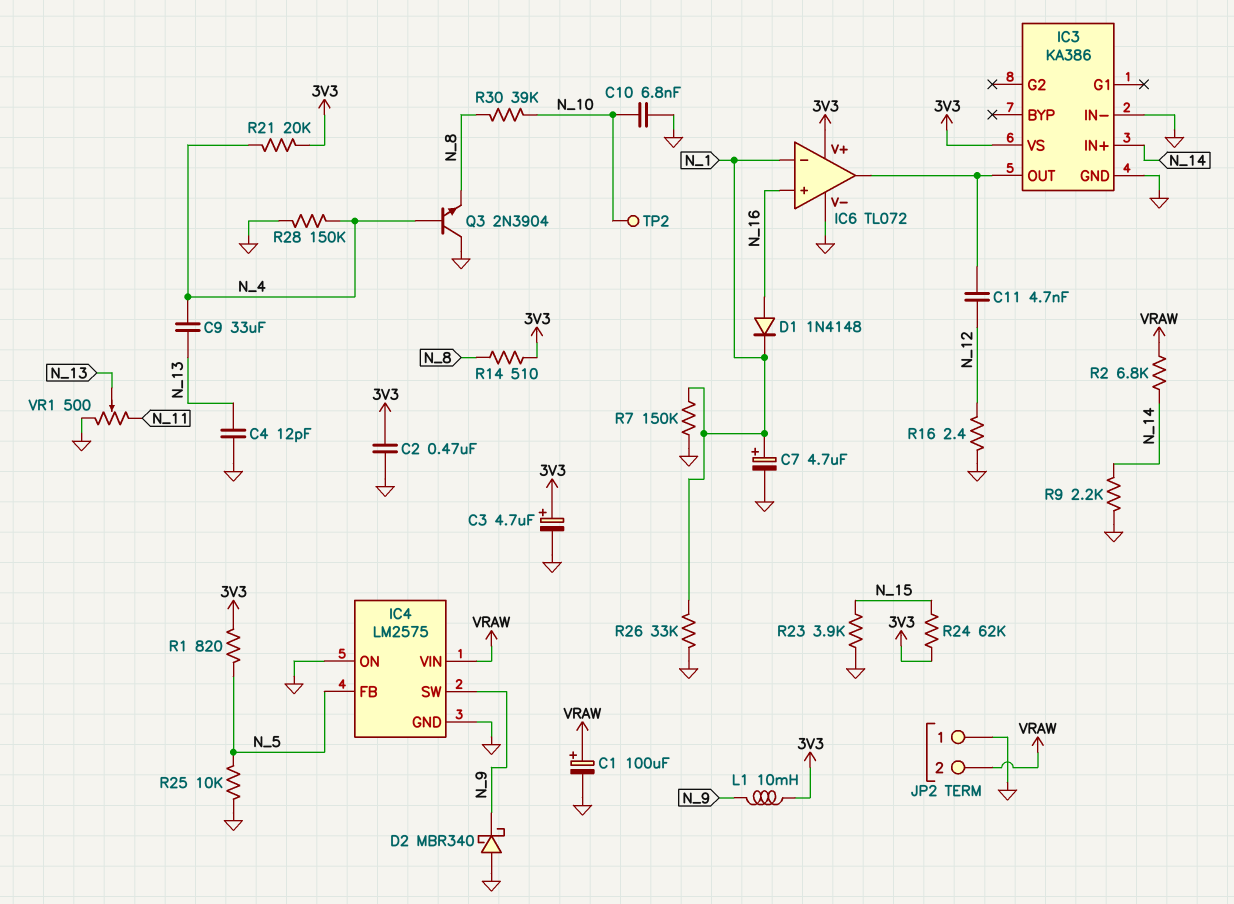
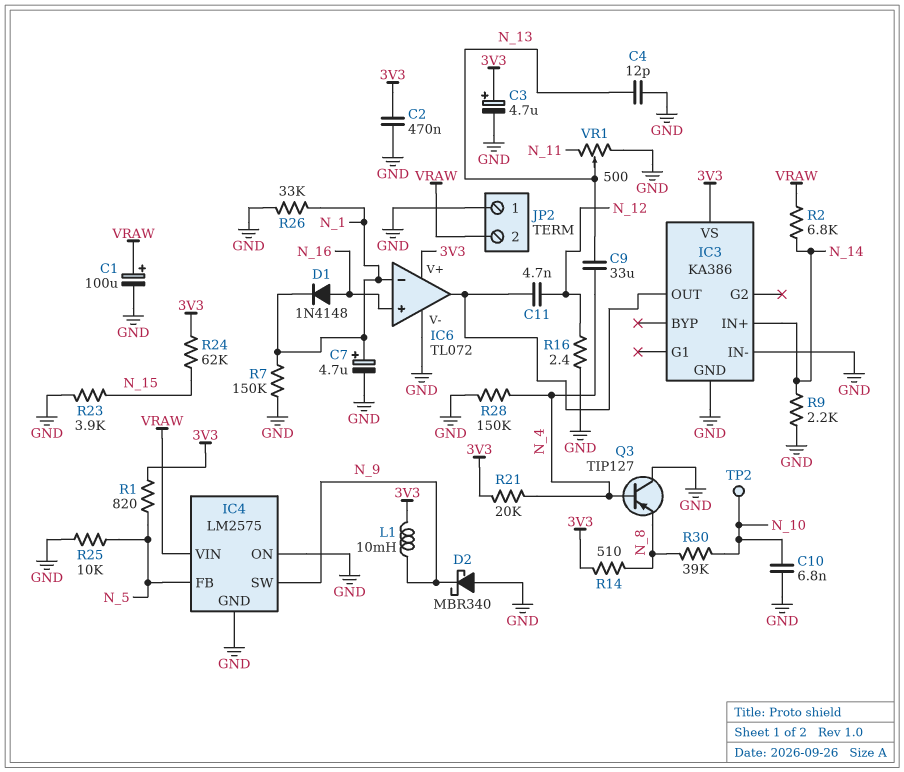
Q3: NPN 2N3904 (B N_4, C GND, E N_8) -> PNP TIP127 (B N_4, C GND, E N_8)

